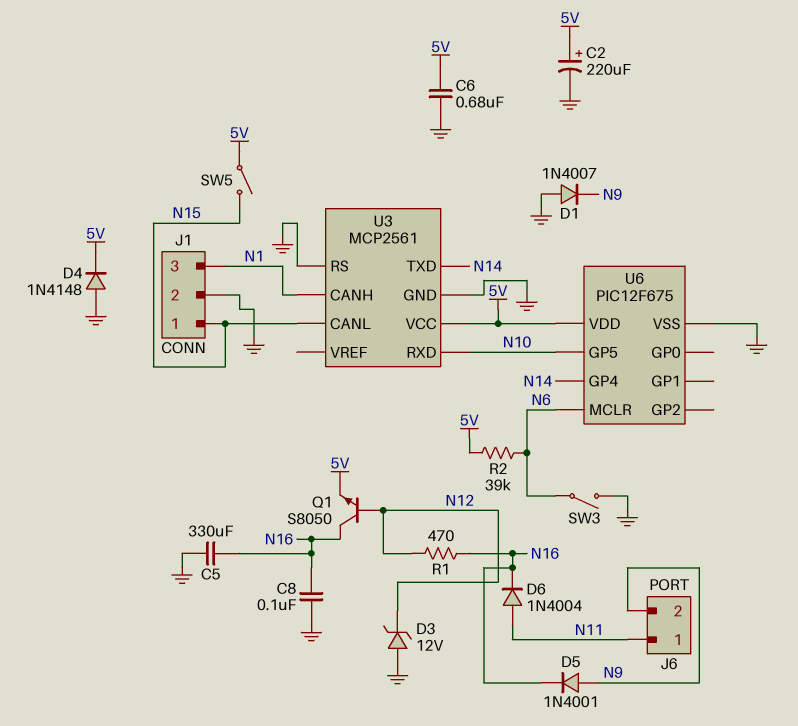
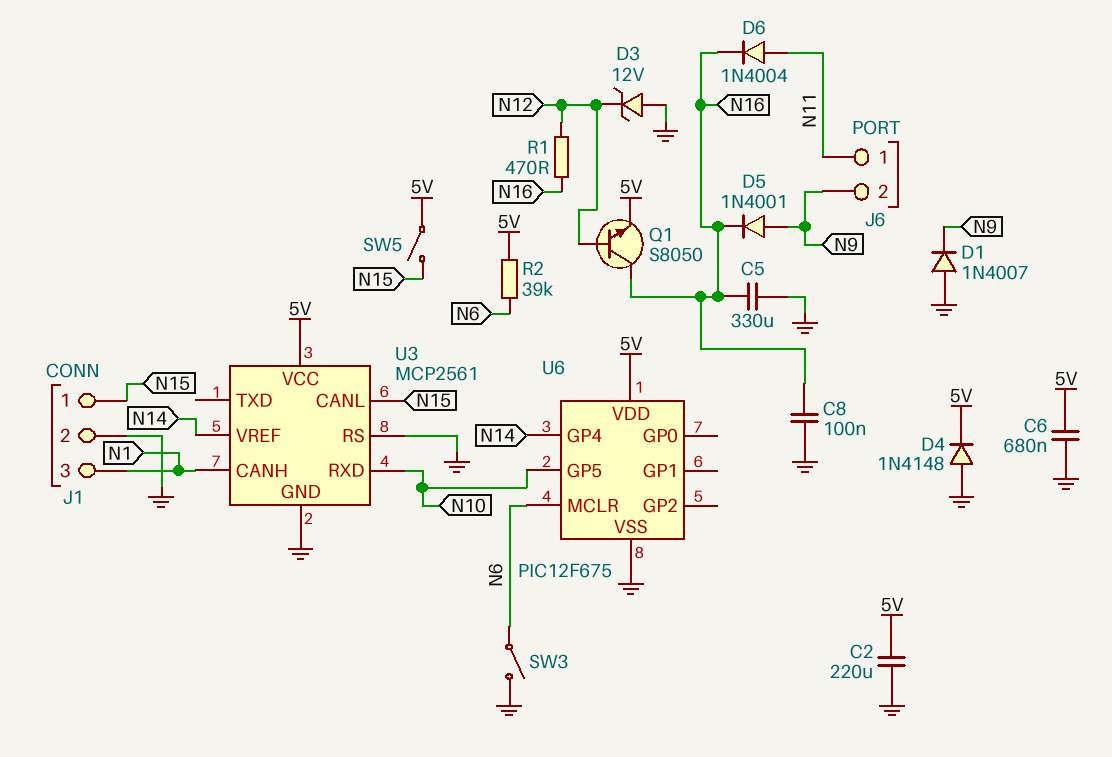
C2: 220uF (plus 5V, minus GND) -> 220uF (5V, GND)
U3 pin TXD: N14 -> none
U3 pin VREF: none -> N14

